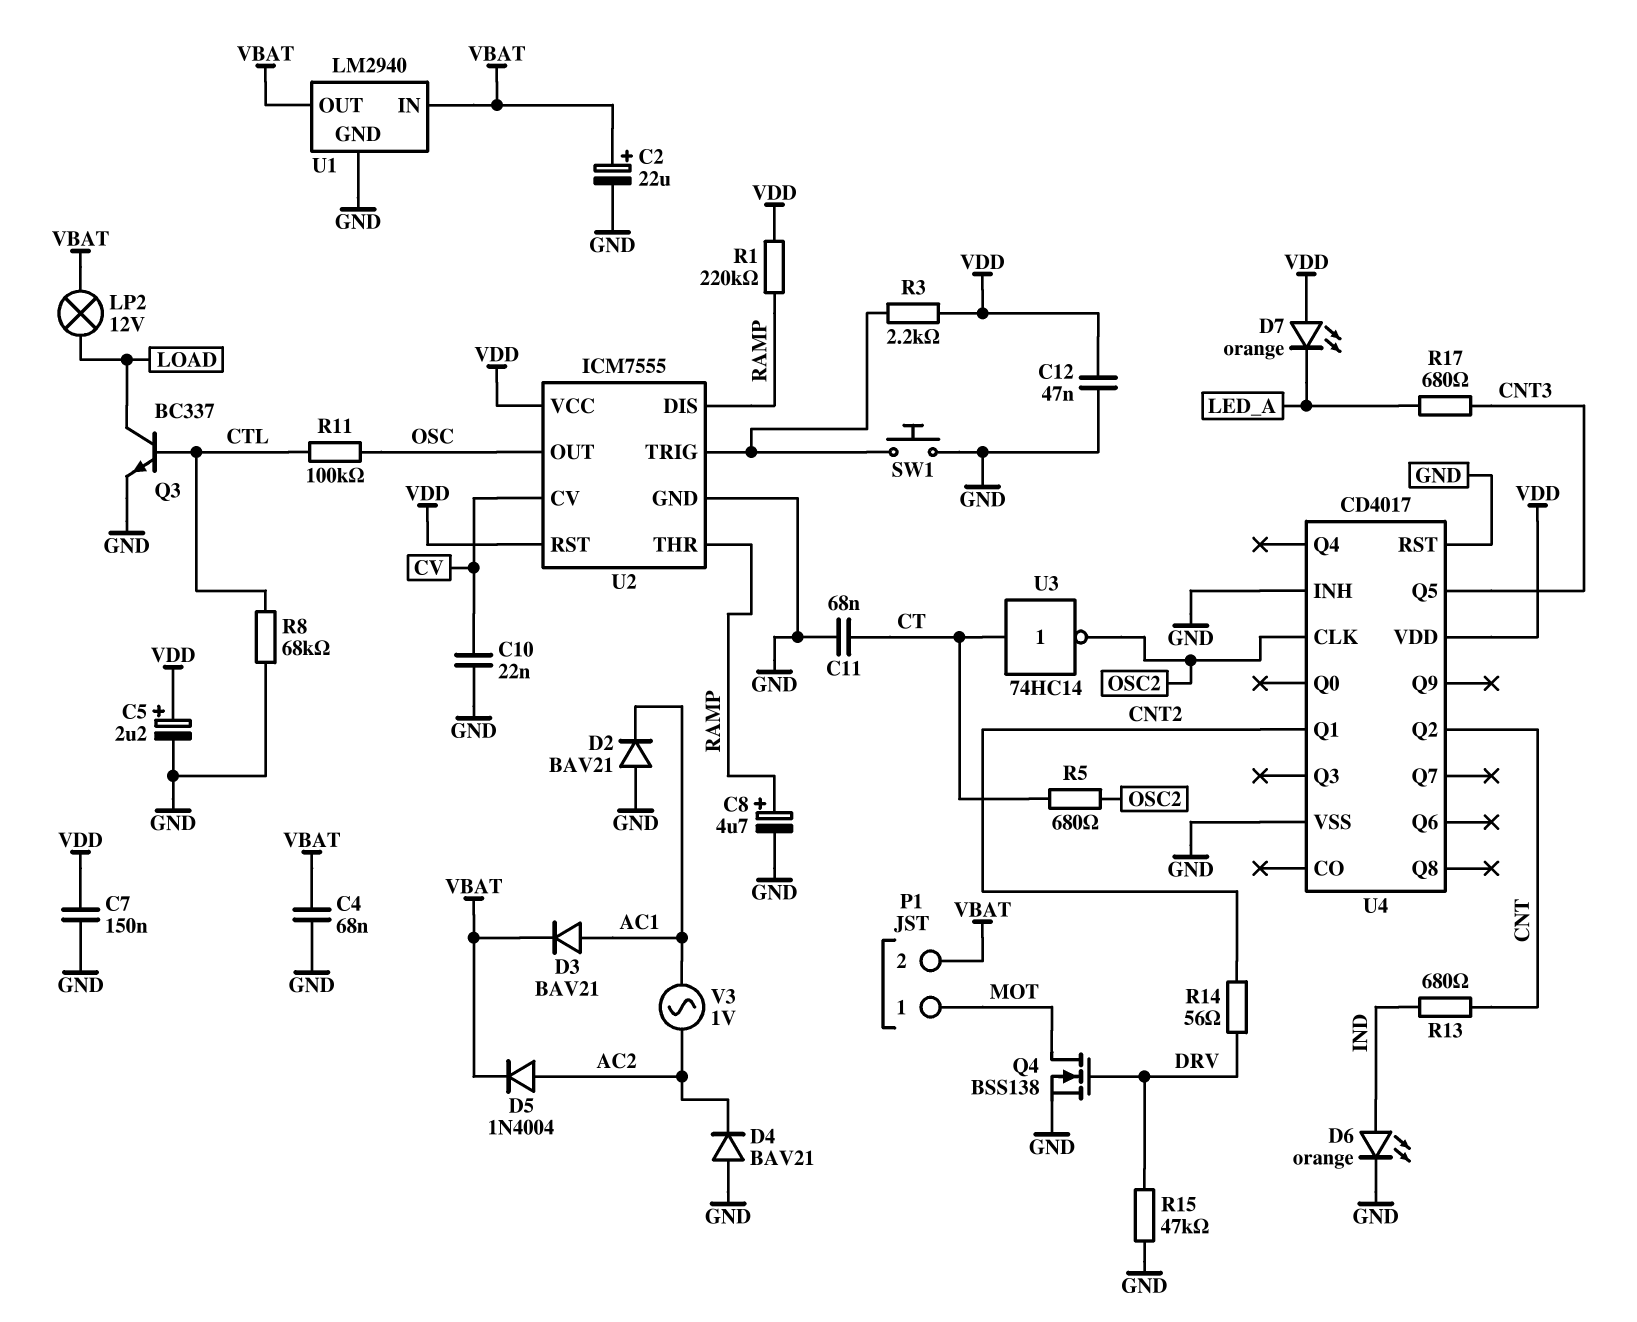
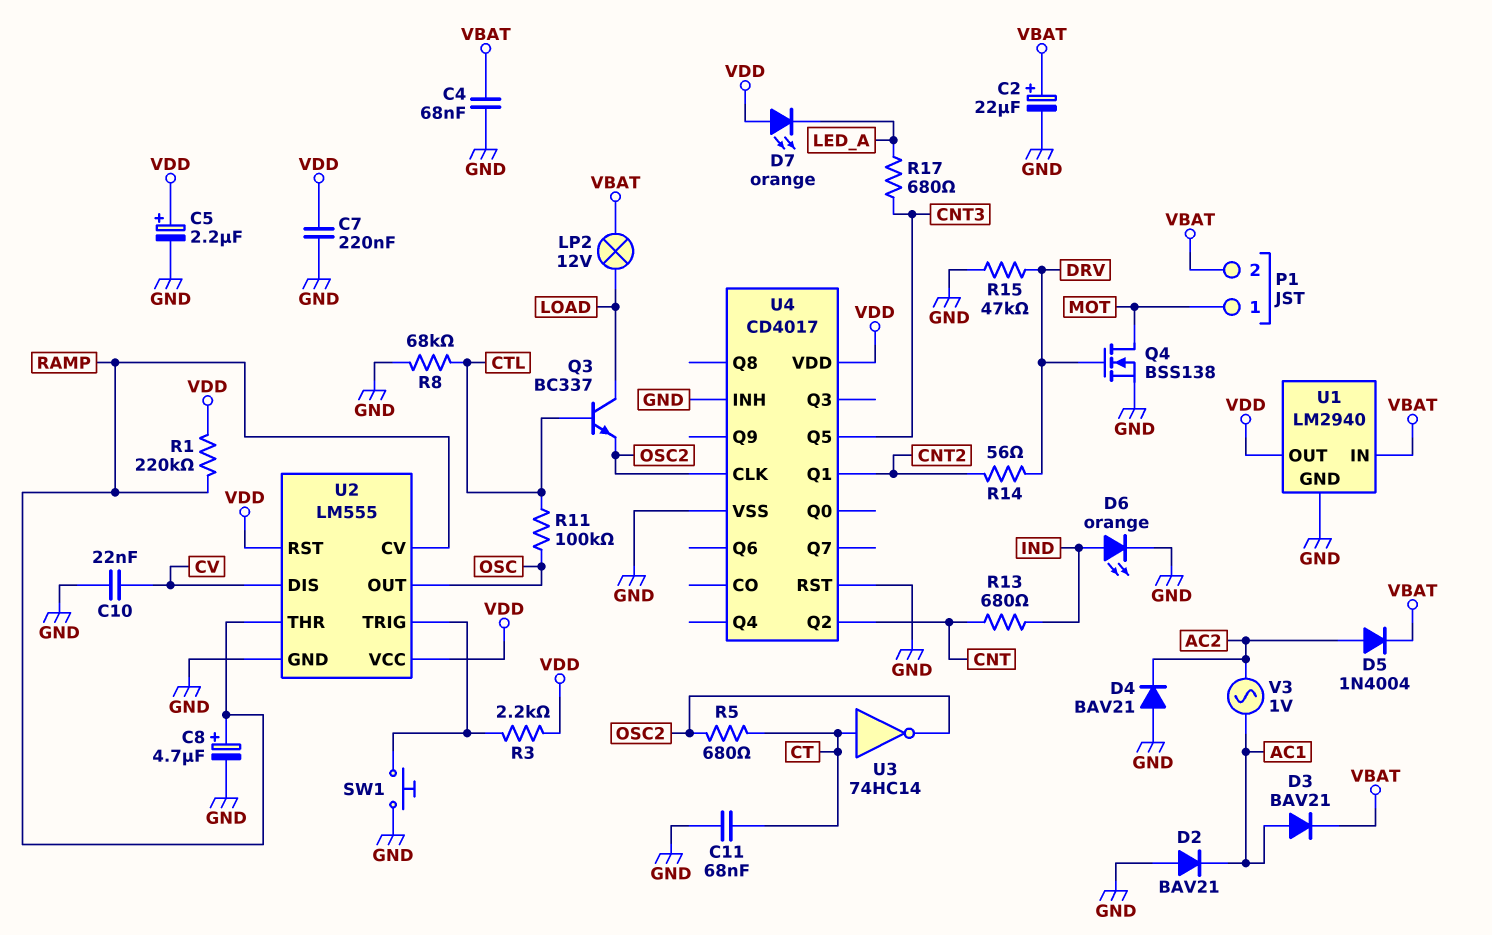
C7: 150nF (GND, VDD) -> 220nF (GND, VDD)
C12: 47nF (GND, VDD) -> none
Q3: NPN BC337 (B CTL, C LOAD, E GND) -> NPN BC337 (B CTL, C LOAD, E OSC2)
U1 pin OUT: VBAT -> VDD
U2: ICM7555 -> LM555
U2 pin CV: CV -> RAMP
U2 pin DIS: RAMP -> CV

